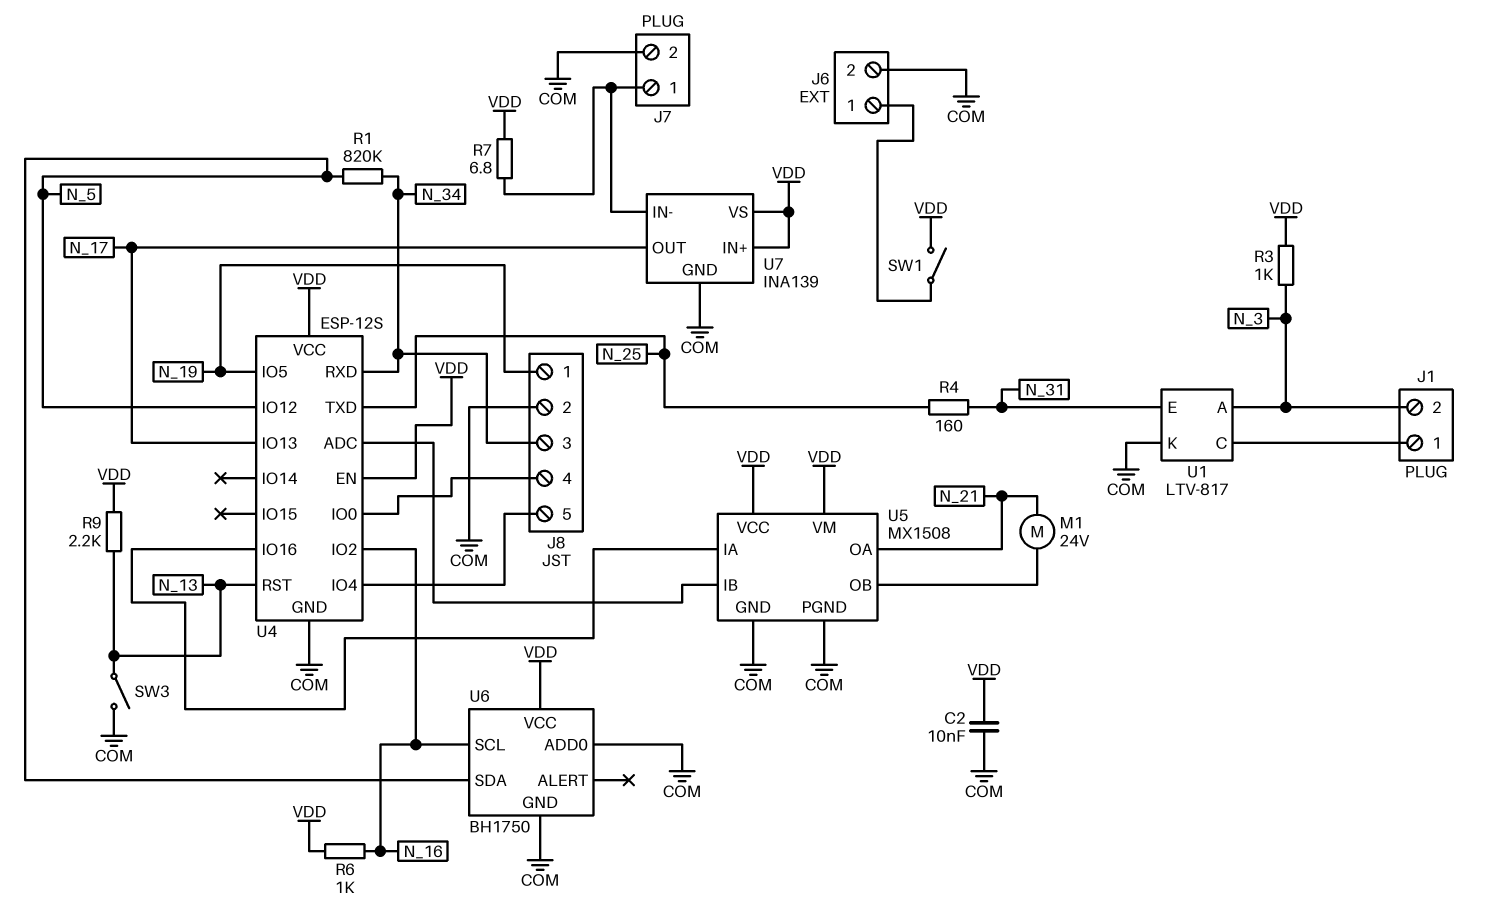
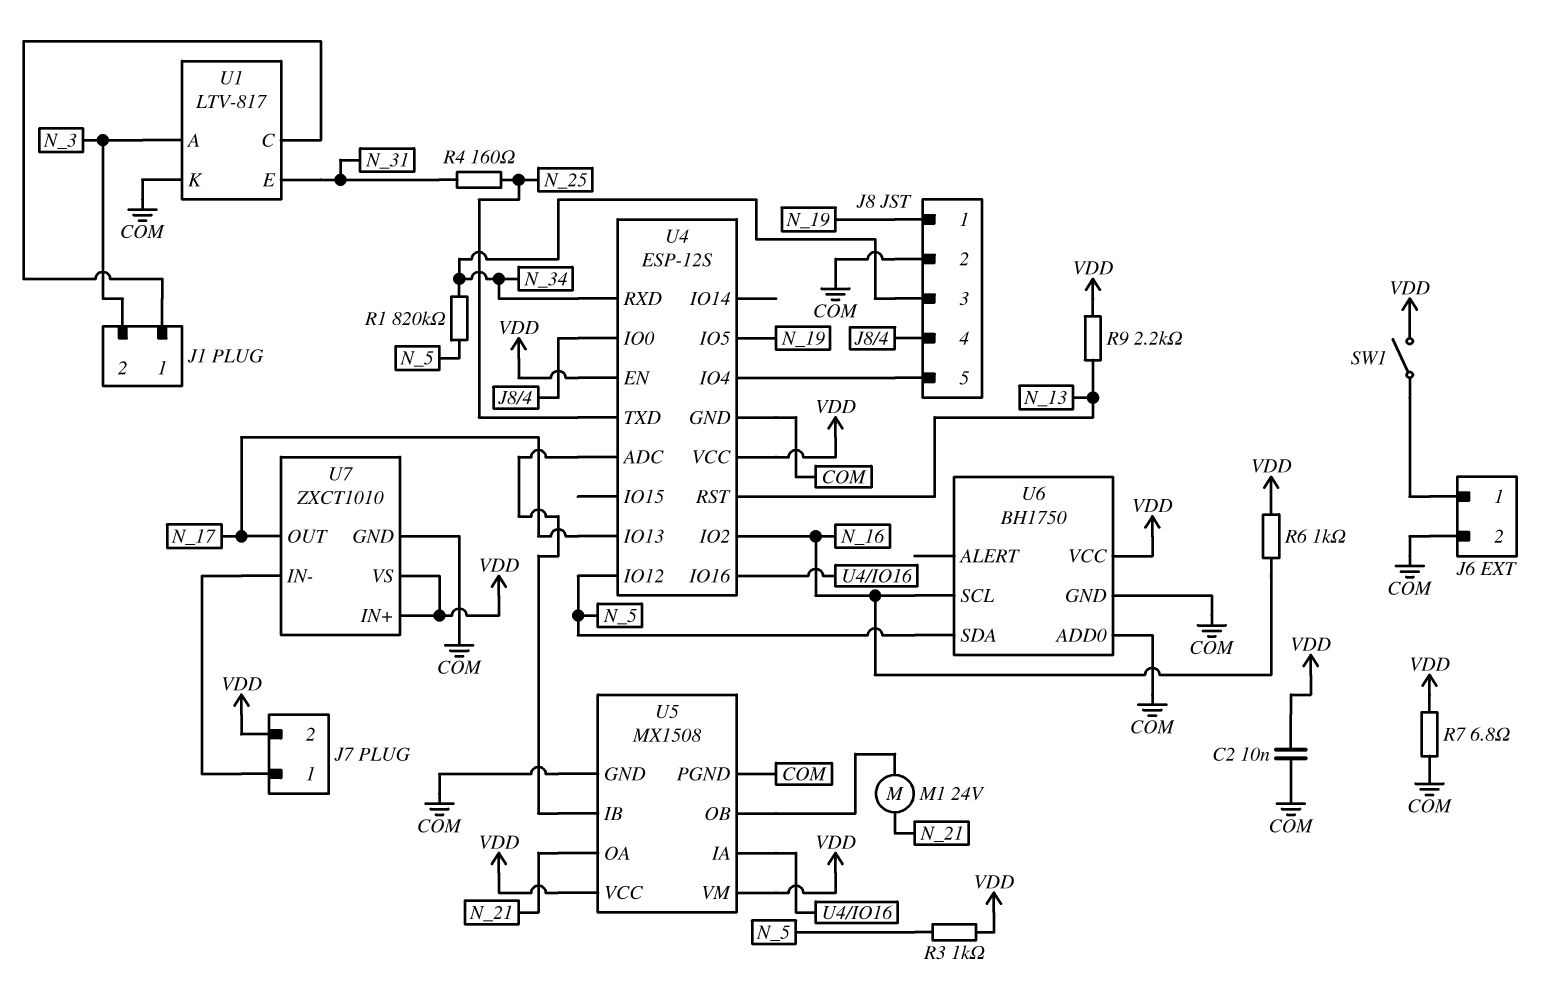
J7 pin 2: COM -> VDD
R3: 1k (N_3, VDD) -> 1k (N_5, VDD)
R7: 6.8 (J7/1, VDD) -> 6.8 (COM, VDD)
SW3: switch (COM, N_13) -> none
U7: INA139 -> ZXCT1010

